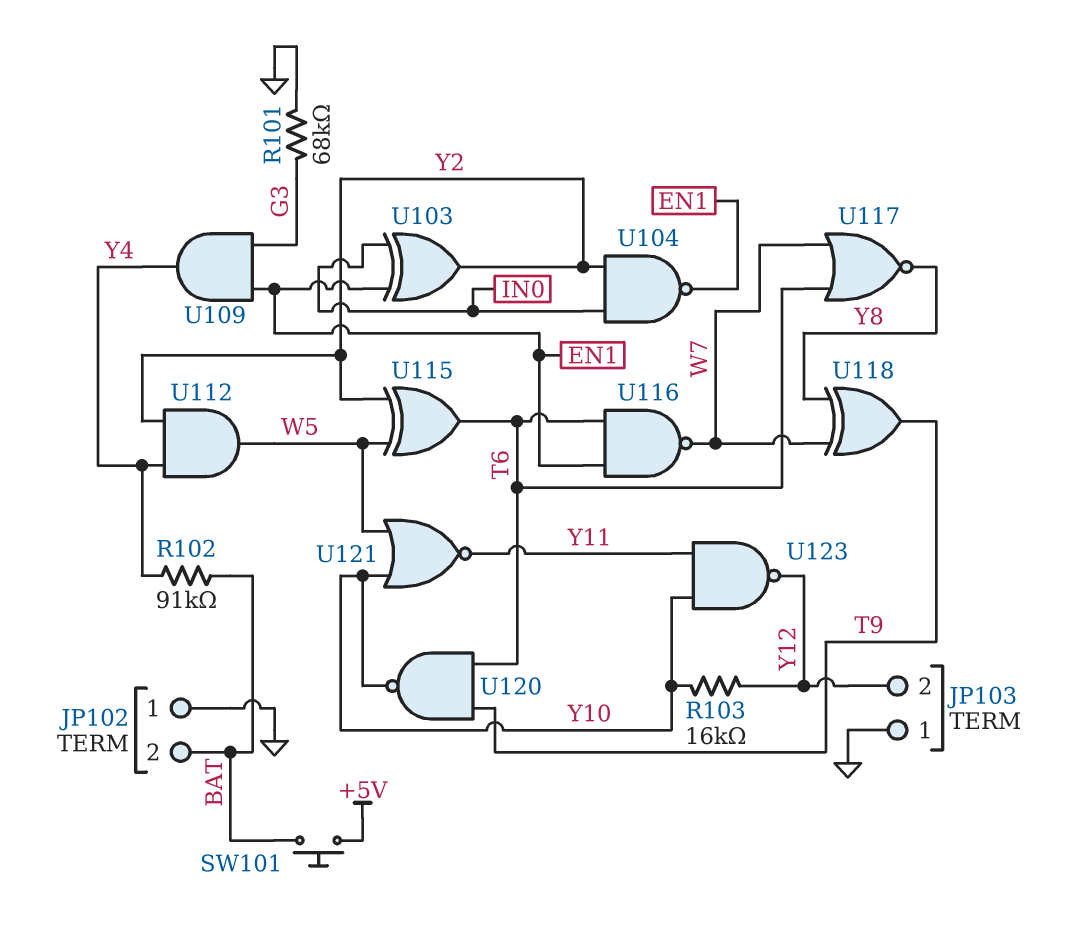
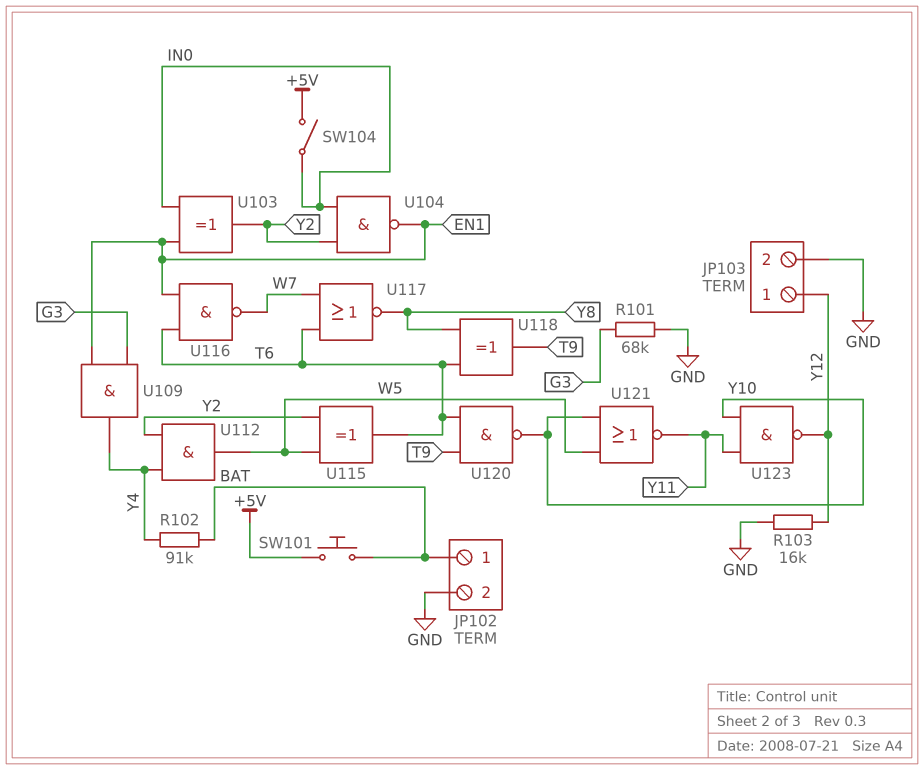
JP102 pin 1: GND -> BAT
JP102 pin 2: BAT -> GND
JP103 pin 1: GND -> Y12
JP103 pin 2: Y12 -> GND
R103: 16k (Y10, Y12) -> 16k (GND, Y12)
SW104: none -> switch (+5V, IN0)
U118: XOR (in W7, in Y8, out T9) -> XOR (in T6, in Y8, out T9)

